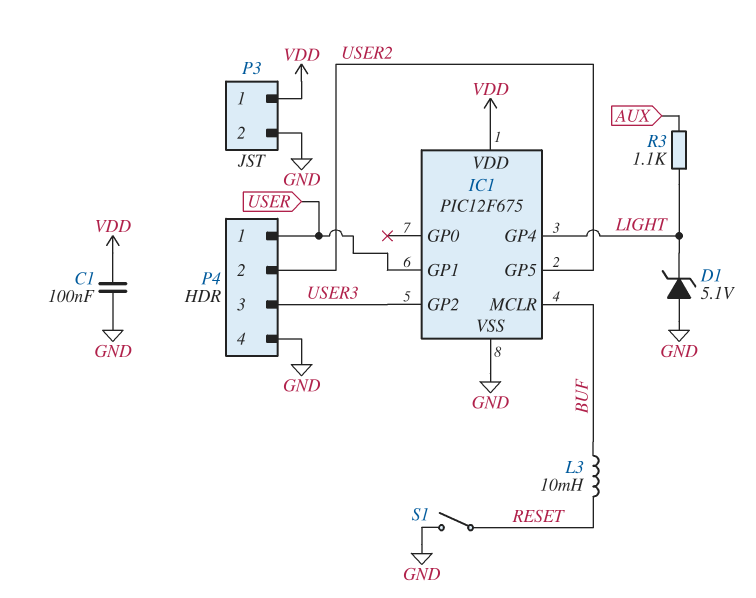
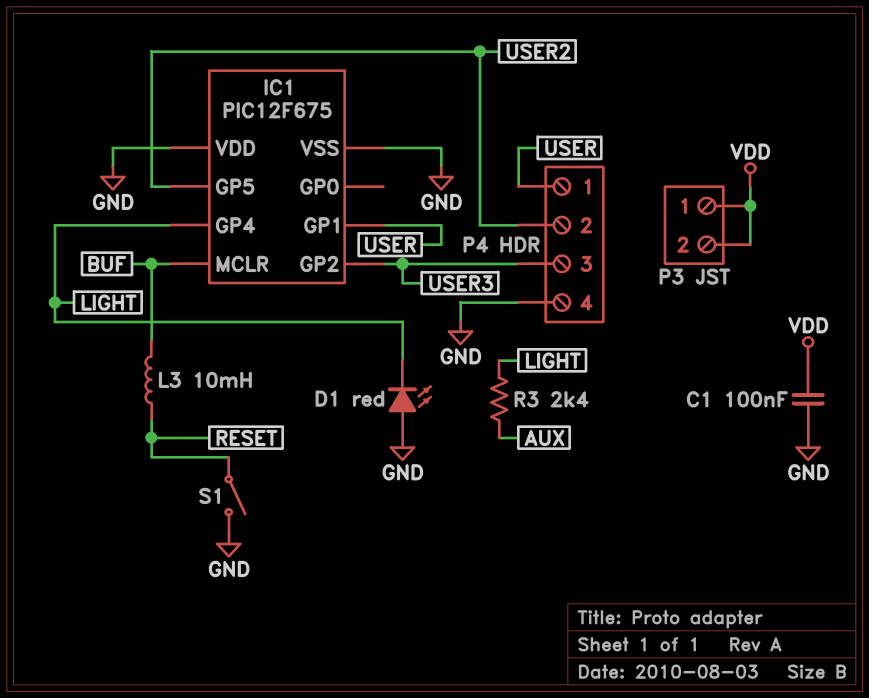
D1: zener 5.1V (A GND, K LIGHT) -> LED red (A GND, K LIGHT)
IC1 pin VDD: VDD -> GND
P3 pin 2: GND -> VDD
R3: 1.1k (AUX, LIGHT) -> 2.4k (AUX, LIGHT)

